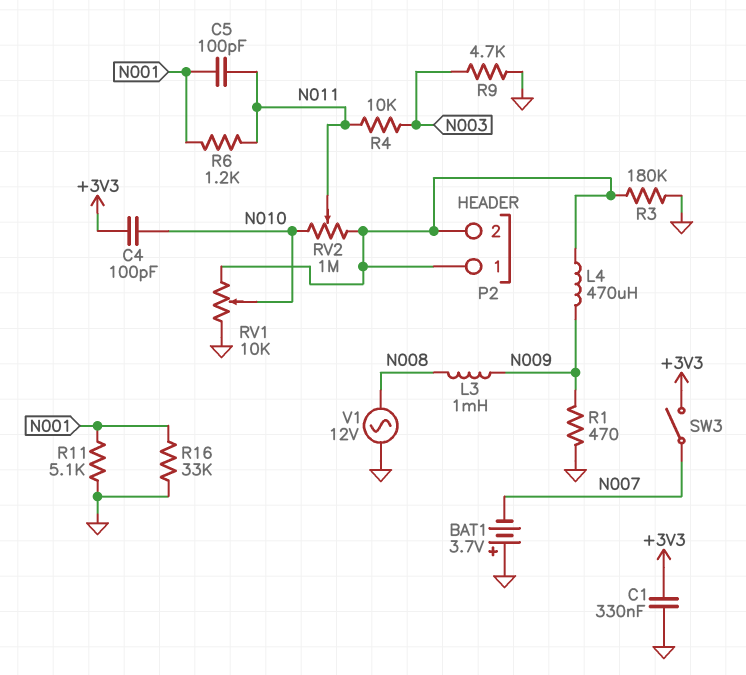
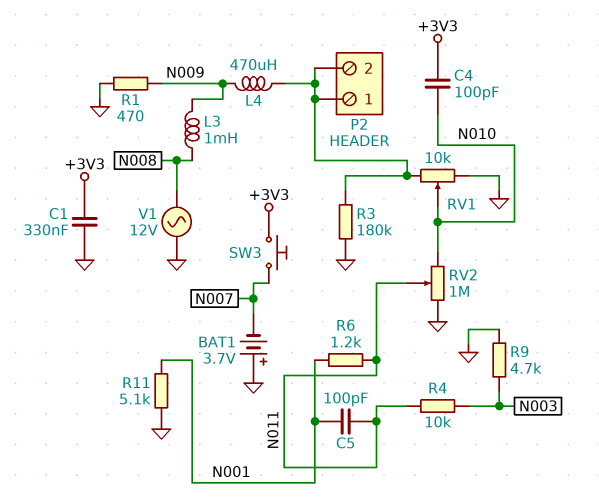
R16: 33k (GND, N001) -> none
RV2: 1M (N010, P2/1, wiper N011) -> 1M (GND, N010, wiper N011)
SW3: switch (+3V3, N007) -> button (+3V3, N007)

